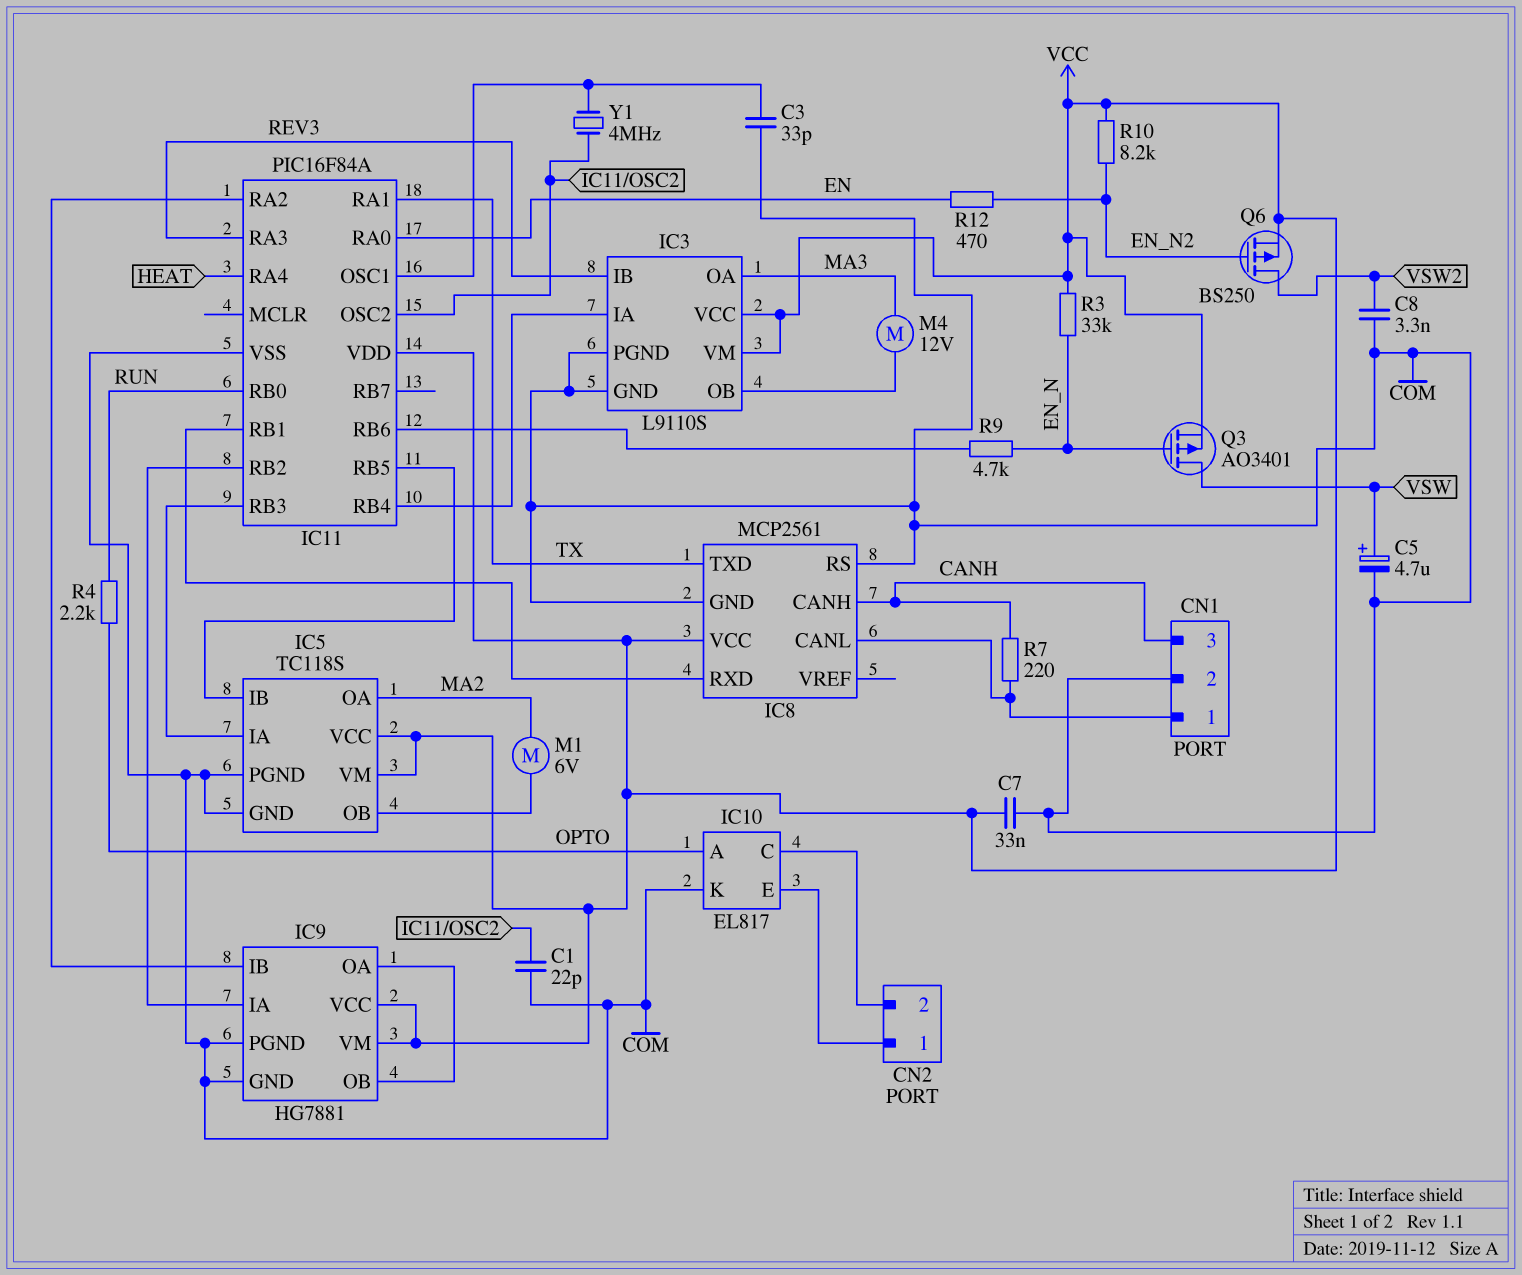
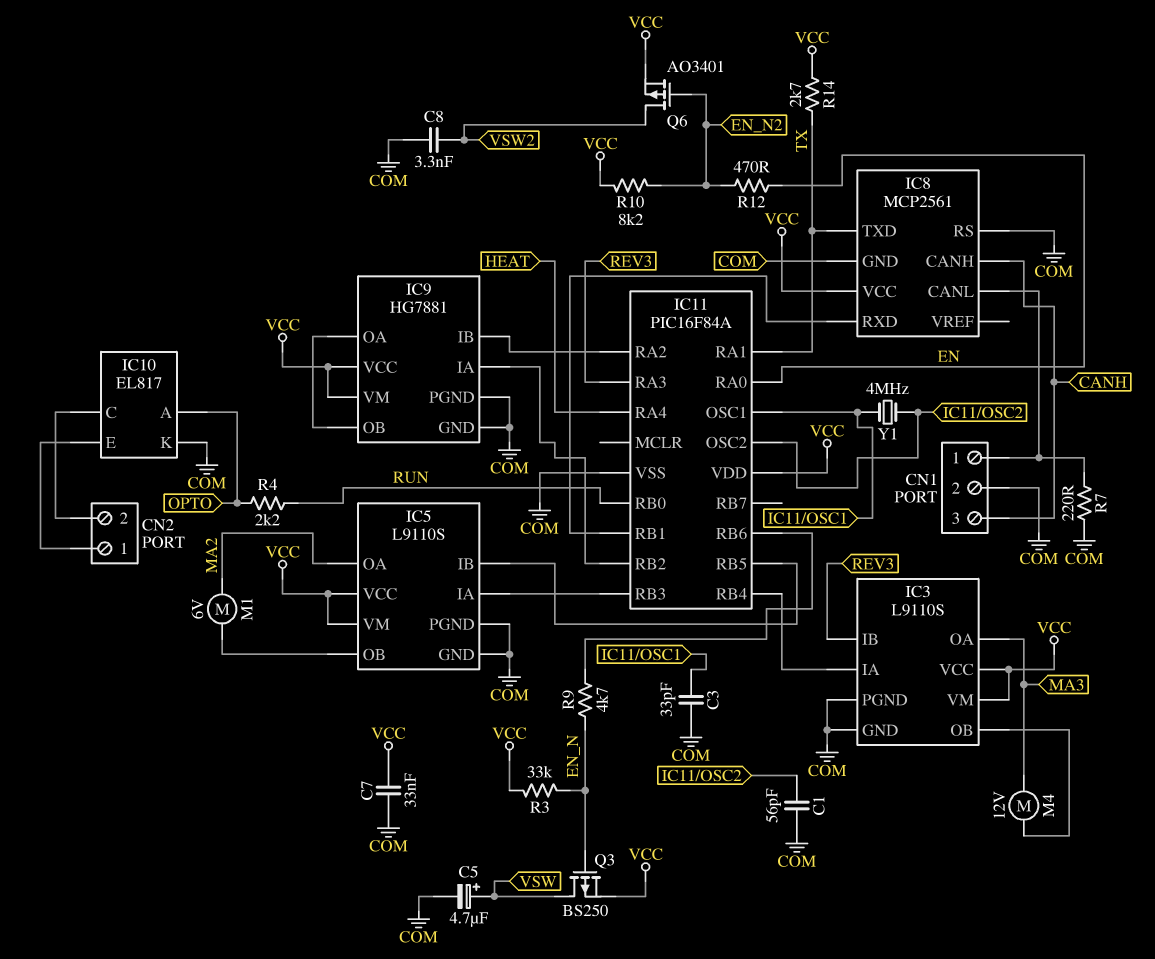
C1: 22pF (COM, IC11/OSC2) -> 56pF (COM, IC11/OSC2)
IC5: TC118S -> L9110S
Q3: PMOS AO3401 (G EN_N, D VSW, S VCC) -> PMOS BS250 (G EN_N, D VSW, S VCC)
Q6: PMOS BS250 (G EN_N2, D VSW2, S VCC) -> PMOS AO3401 (G EN_N2, D VSW2, S VCC)
R7: 220 (CANH, CN1/1) -> 220 (CN1/1, COM)
R14: none -> 2.7k (TX, VCC)

